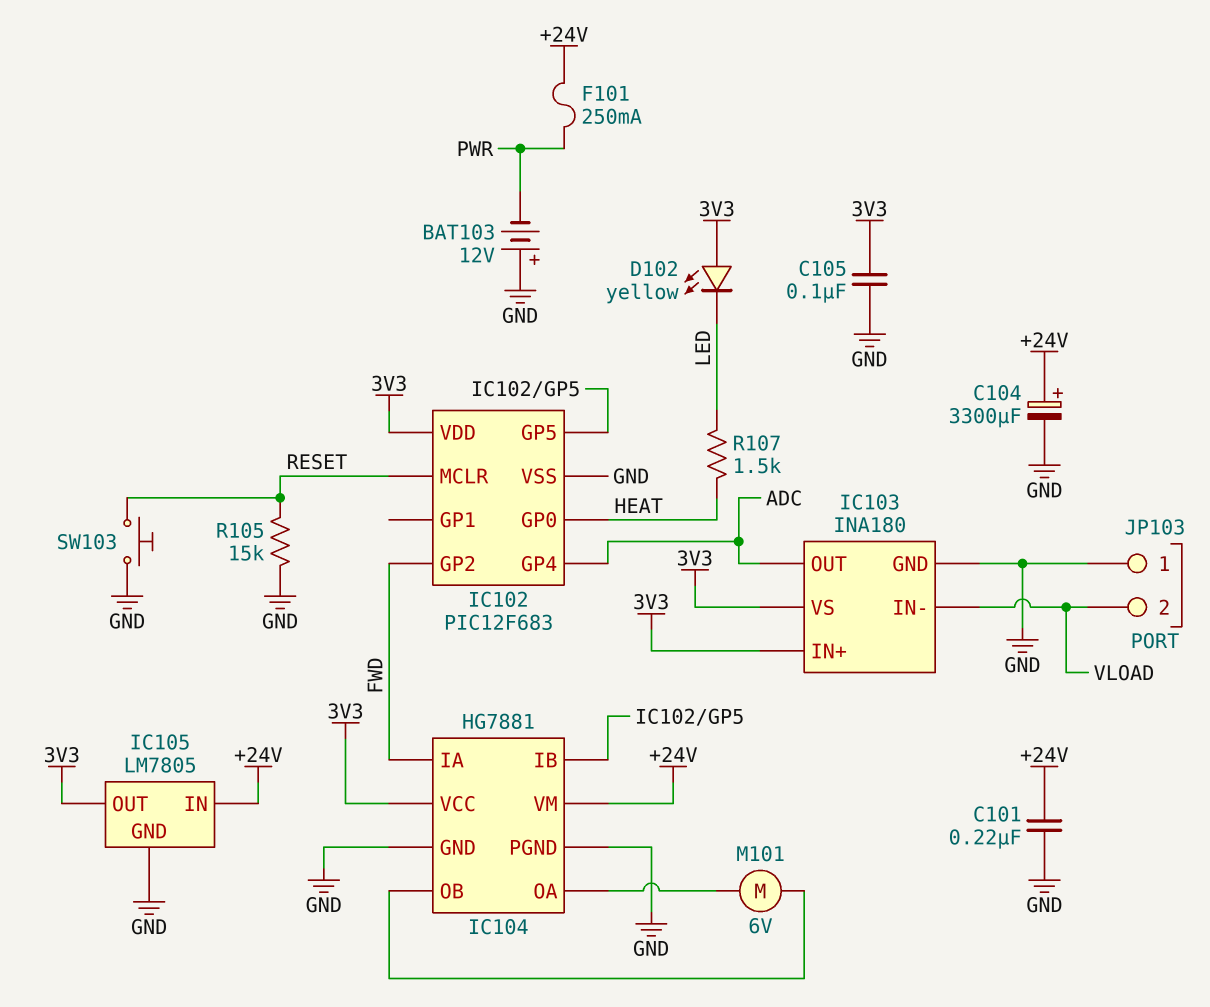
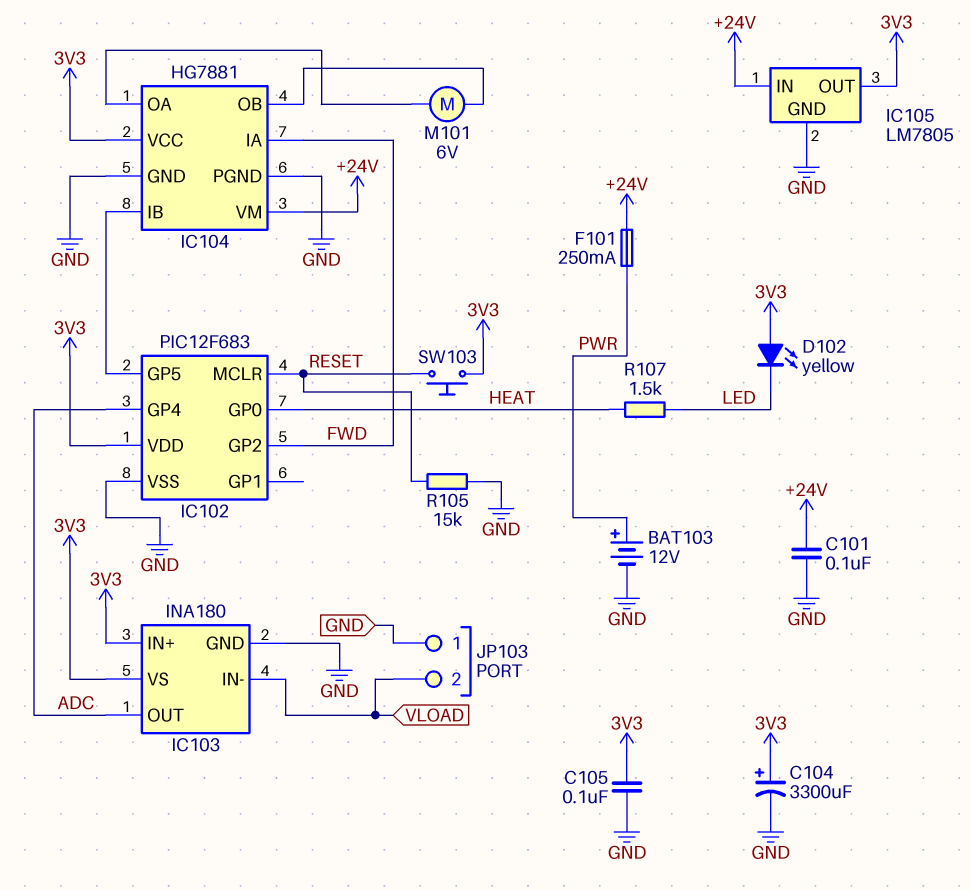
BAT103: 12V (plus GND, minus PWR) -> 12V (plus PWR, minus GND)
C101: 220nF (+24V, GND) -> 100nF (+24V, GND)
C104: 3300uF (plus +24V, minus GND) -> 3300uF (plus 3V3, minus GND)
SW103: button (GND, RESET) -> button (3V3, RESET)

